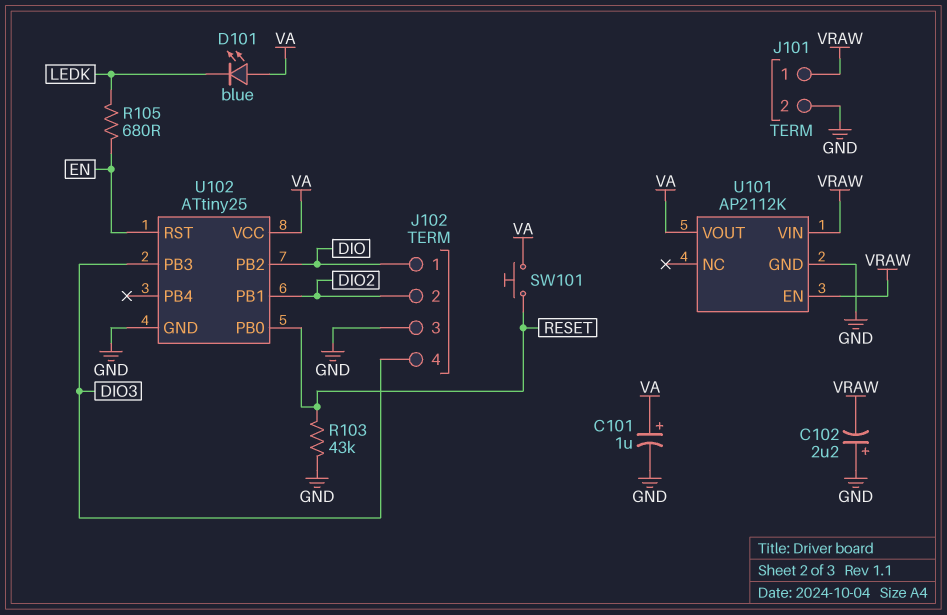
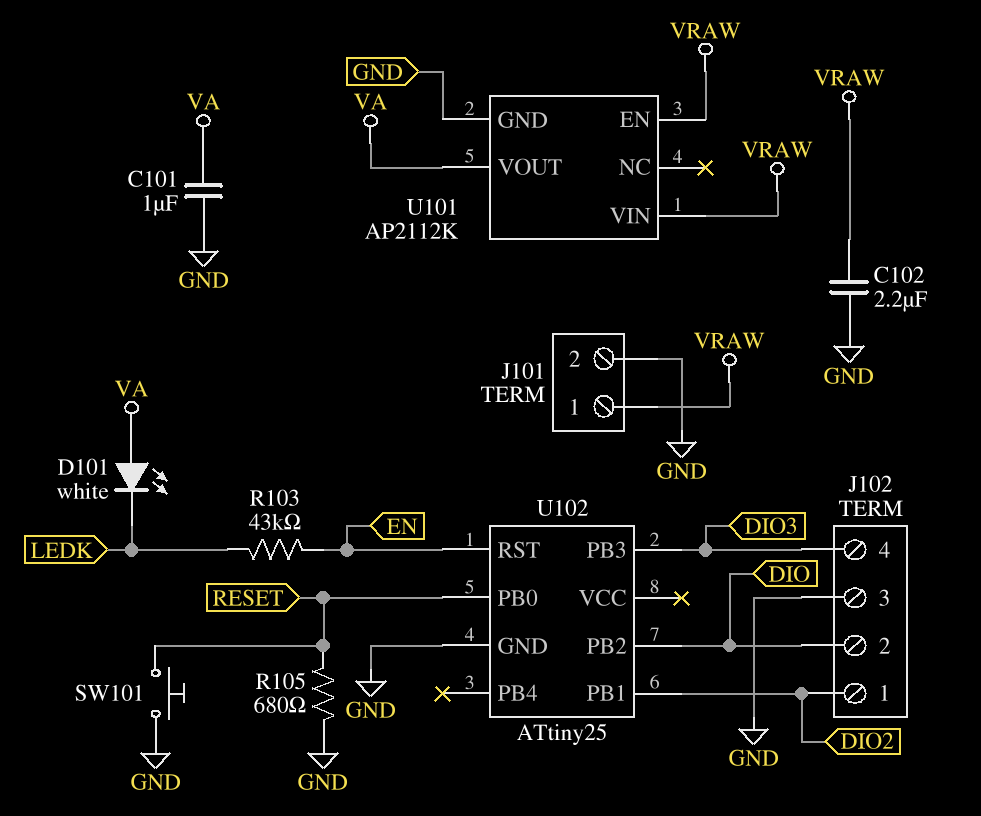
C101: 1uF (plus VA, minus GND) -> 1uF (GND, VA)
C102: 2.2uF (plus GND, minus VRAW) -> 2.2uF (GND, VRAW)
D101: LED blue (A VA, K LEDK) -> LED white (A VA, K LEDK)
J102 pin 1: DIO -> DIO2
J102 pin 2: DIO2 -> DIO
R103: 43k (GND, RESET) -> 43k (EN, LEDK)
R105: 680 (EN, LEDK) -> 680 (GND, RESET)
SW101: button (RESET, VA) -> button (GND, RESET)
U102 pin VCC: VA -> none

